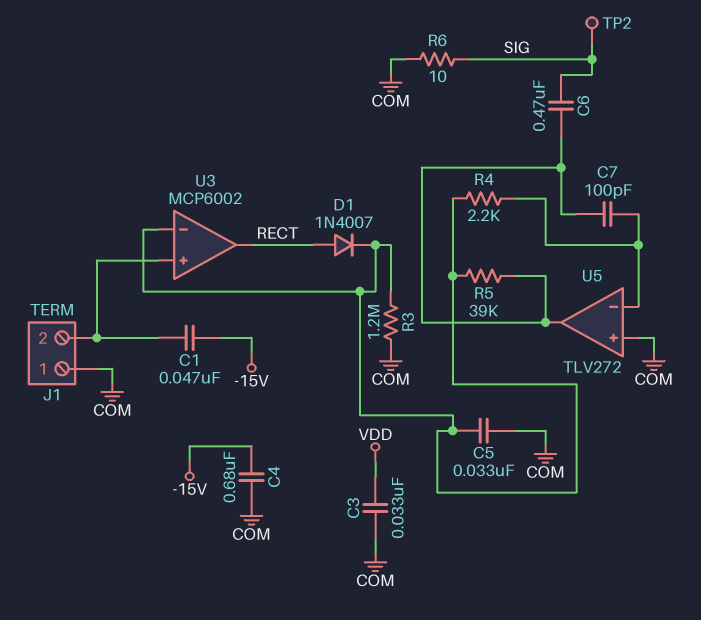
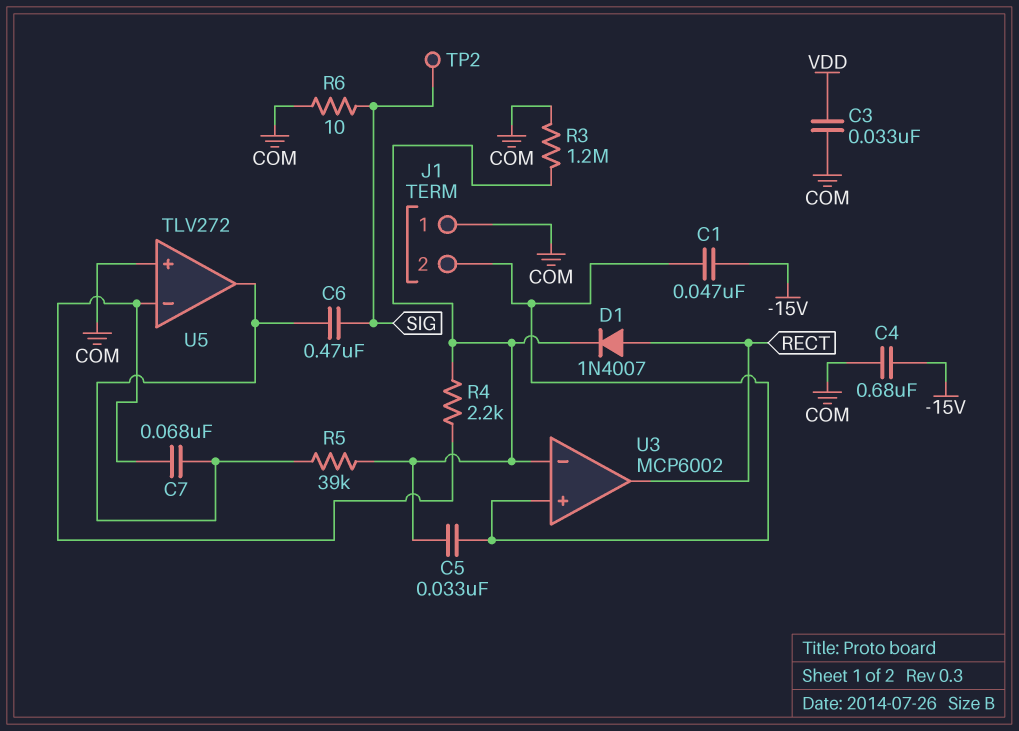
C5: 33nF (COM, U3/in-) -> 33nF (J1/2, U3/in-)
C7: 100pF (U5/in-, U5/out) -> 68nF (U5/in-, U5/out)

